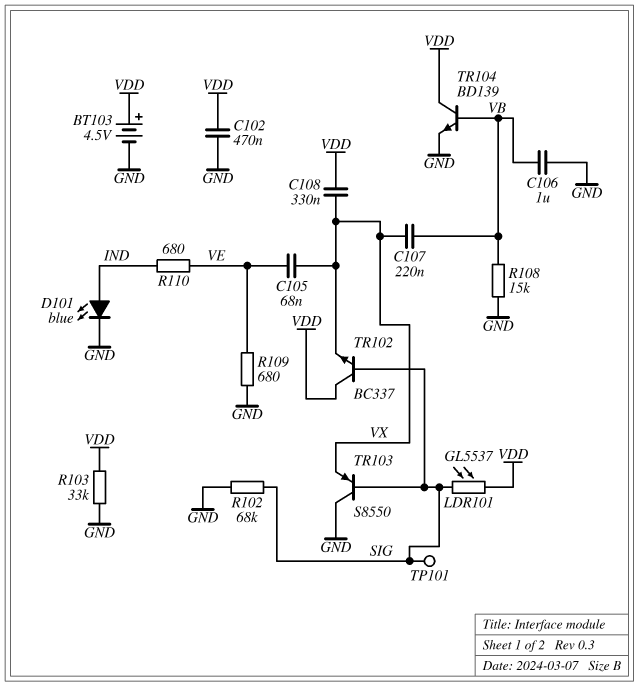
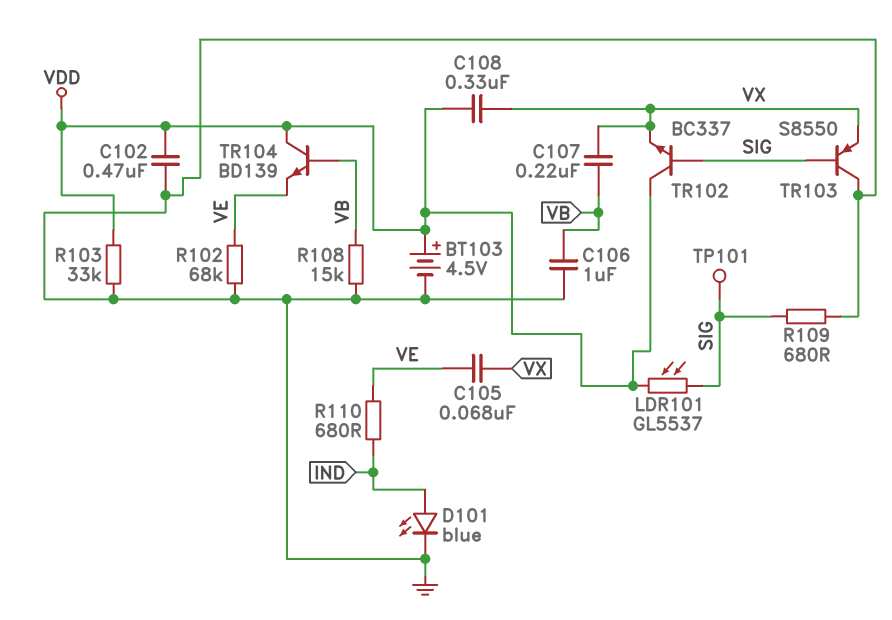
R102: 68k (GND, SIG) -> 68k (GND, VE)
R109: 680 (GND, VE) -> 680 (GND, SIG)
TR104: NPN BD139 (B VB, C VDD, E GND) -> NPN BD139 (B VB, C VDD, E VE)

